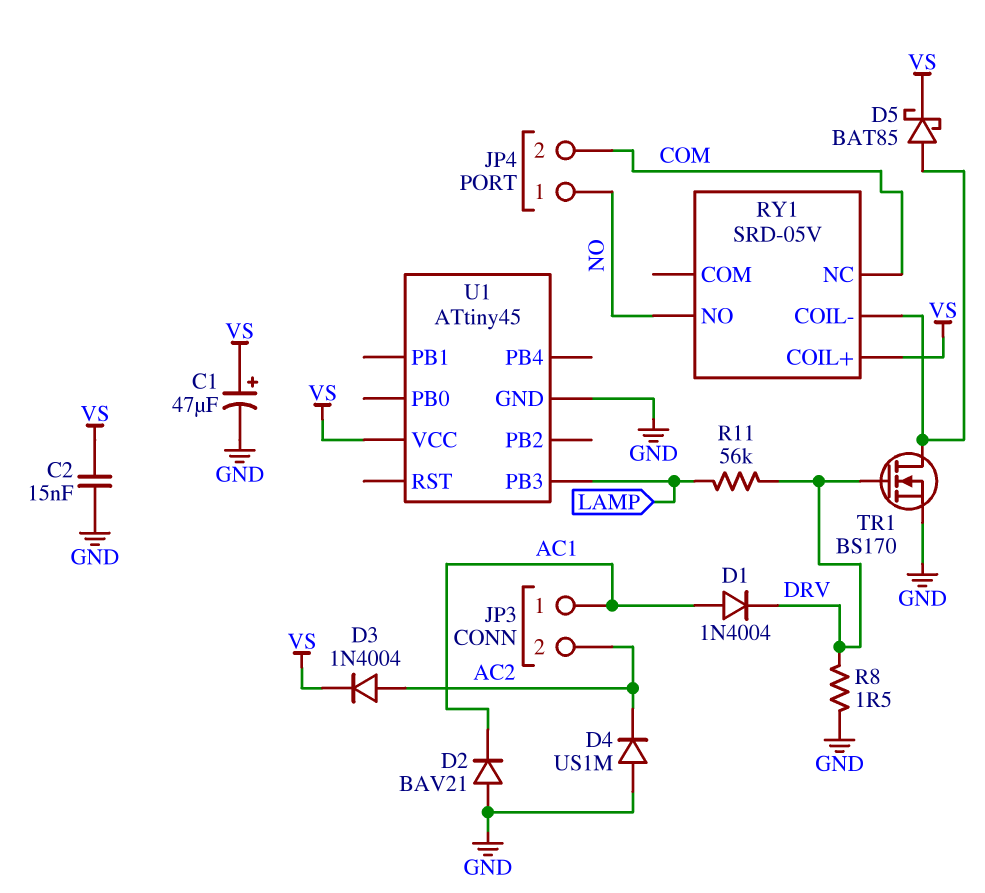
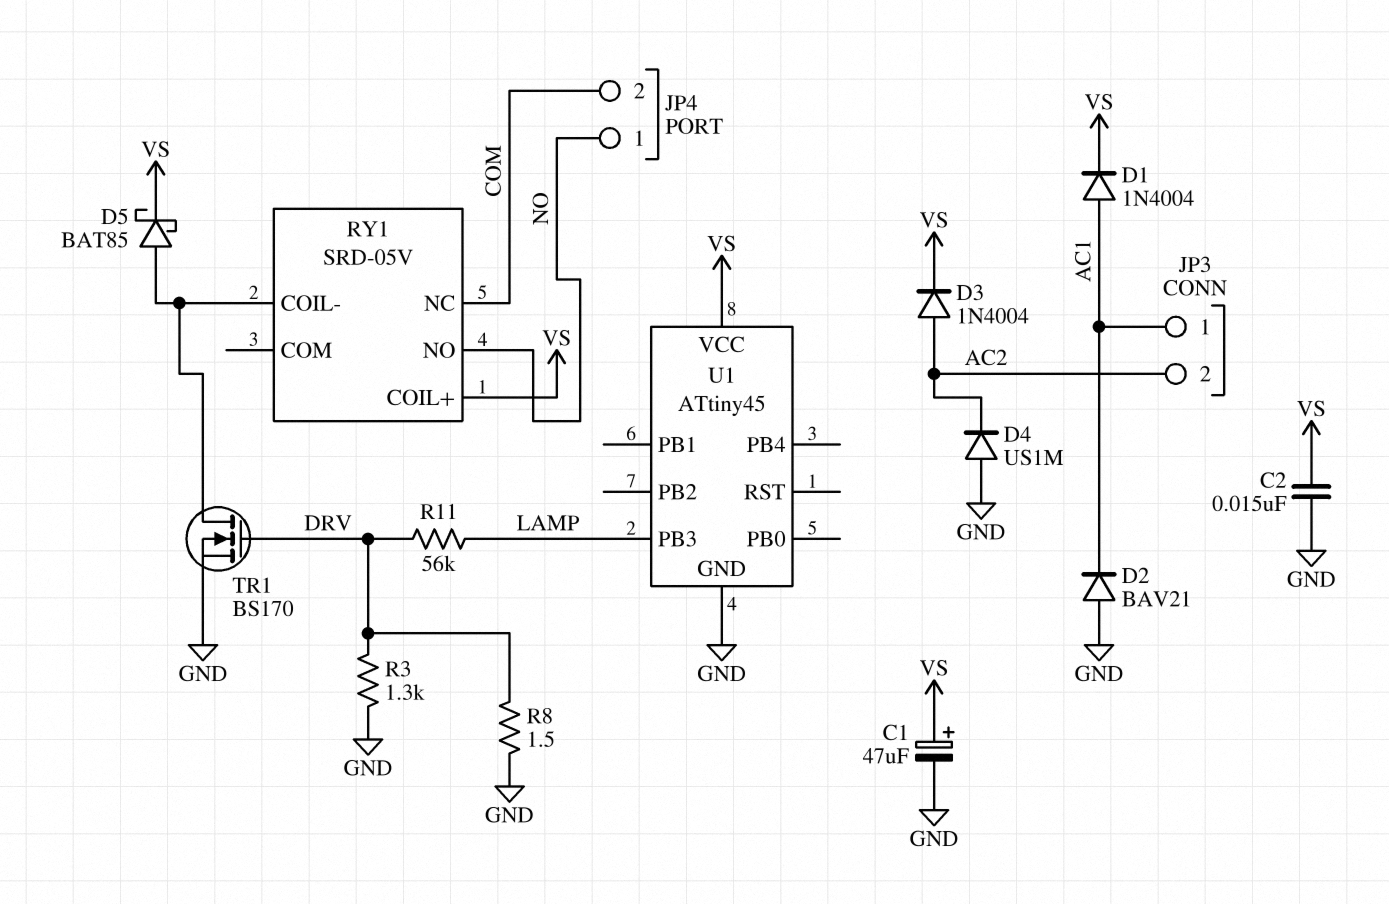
D1: diode 1N4004 (A AC1, K DRV) -> diode 1N4004 (A AC1, K VS)
R3: none -> 1.3k (DRV, GND)

